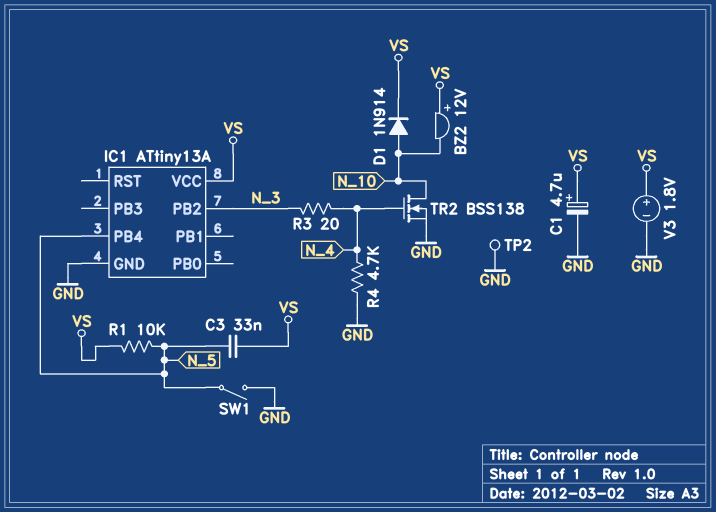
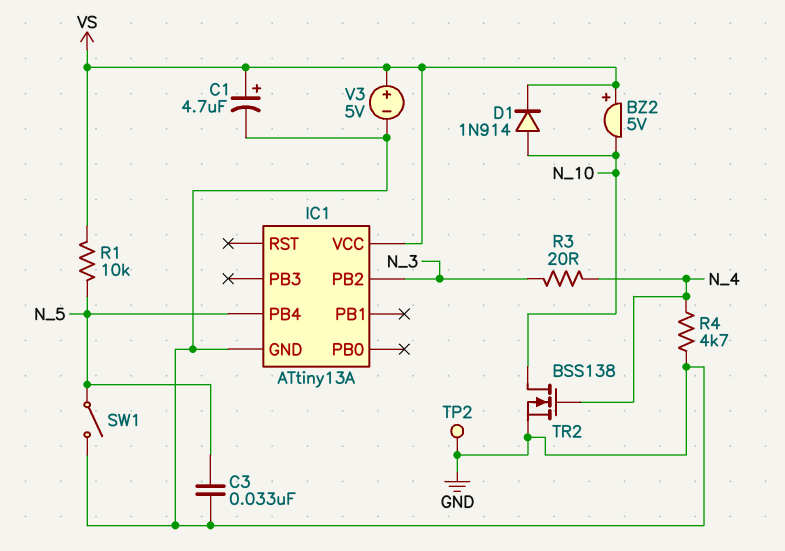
BZ2: buzzer 12V (plus VS, minus N_10) -> buzzer 5V (plus VS, minus N_10)
C3: 33nF (N_5, VS) -> 33nF (GND, N_5)
V3: 1.8V (plus VS, minus GND) -> 5V (plus VS, minus GND)

